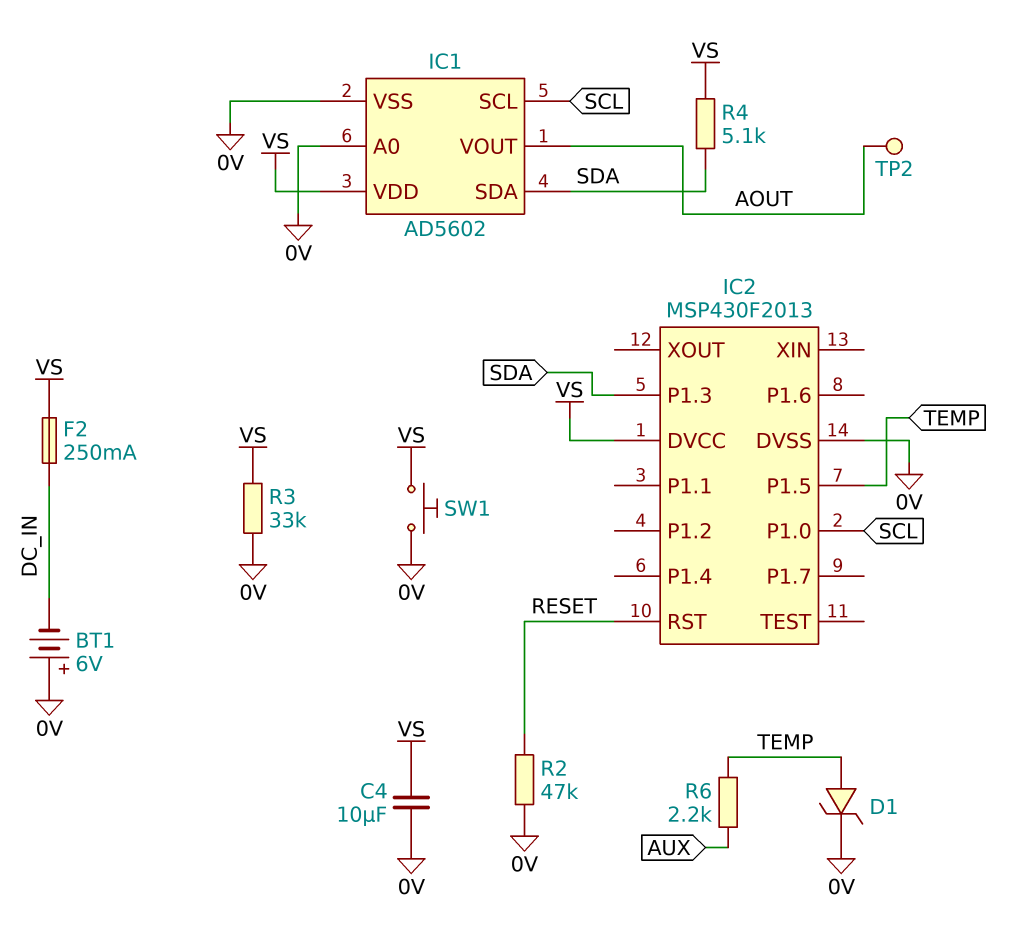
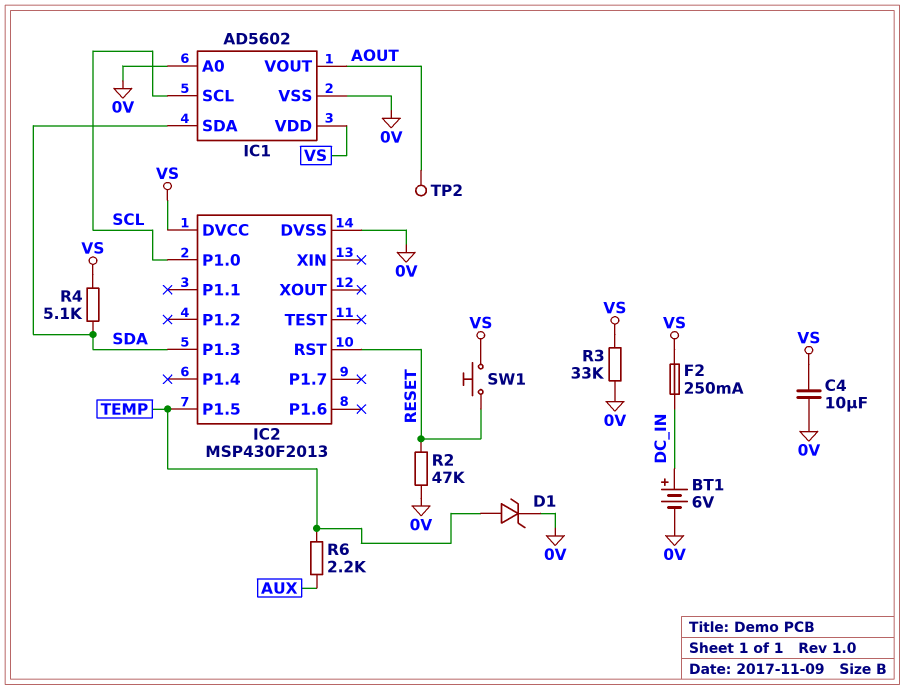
BT1: 6V (plus 0V, minus DC_IN) -> 6V (plus DC_IN, minus 0V)
SW1: button (0V, VS) -> button (RESET, VS)

